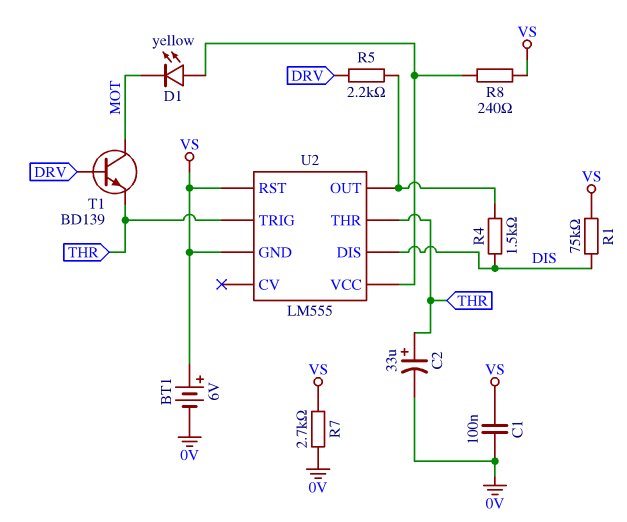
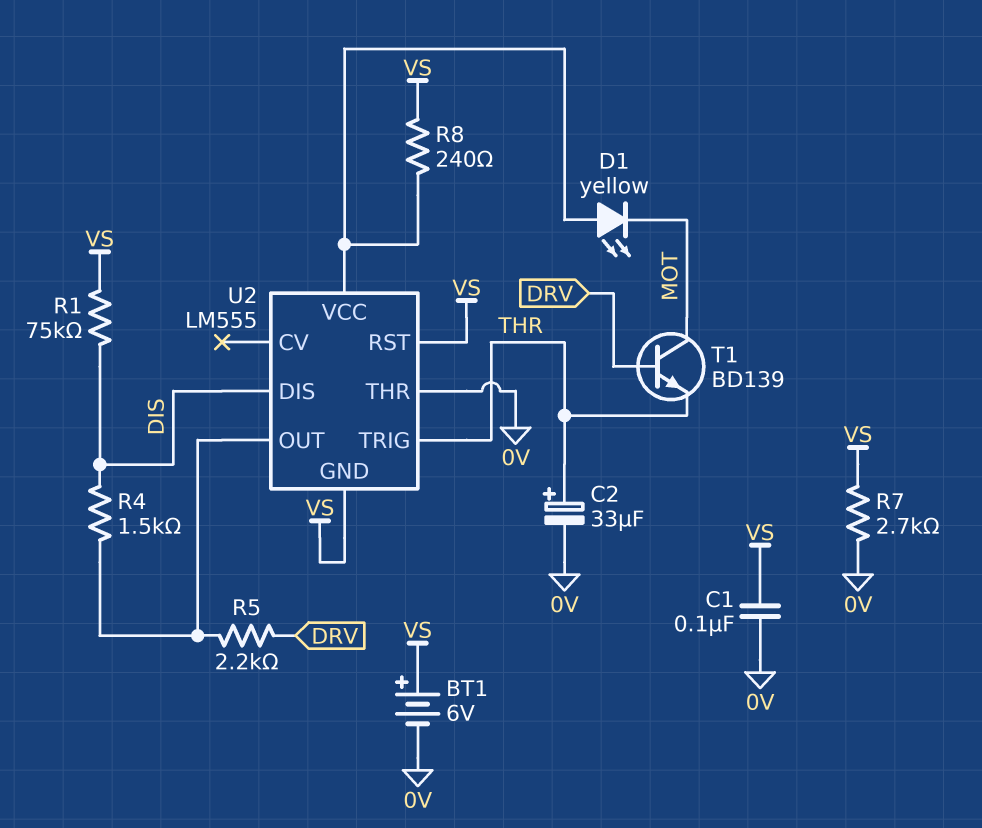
U2 pin THR: THR -> 0V

